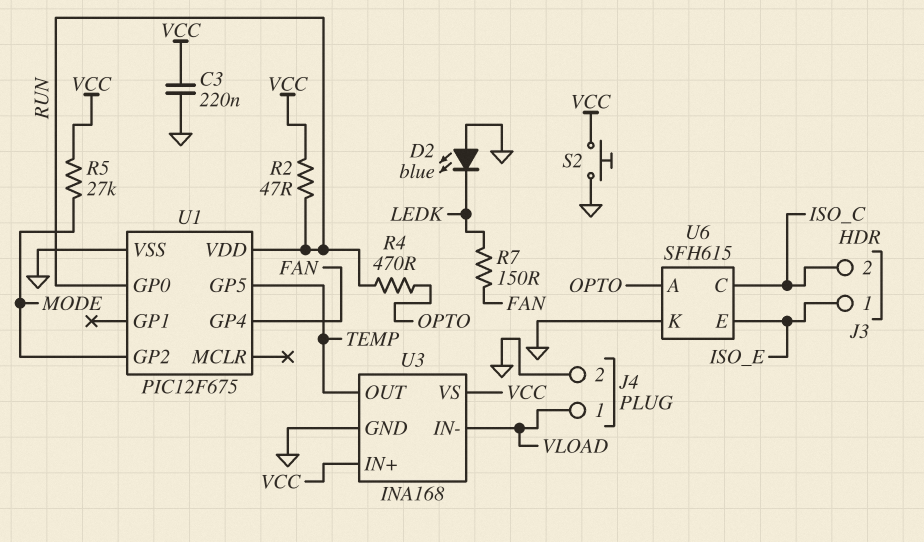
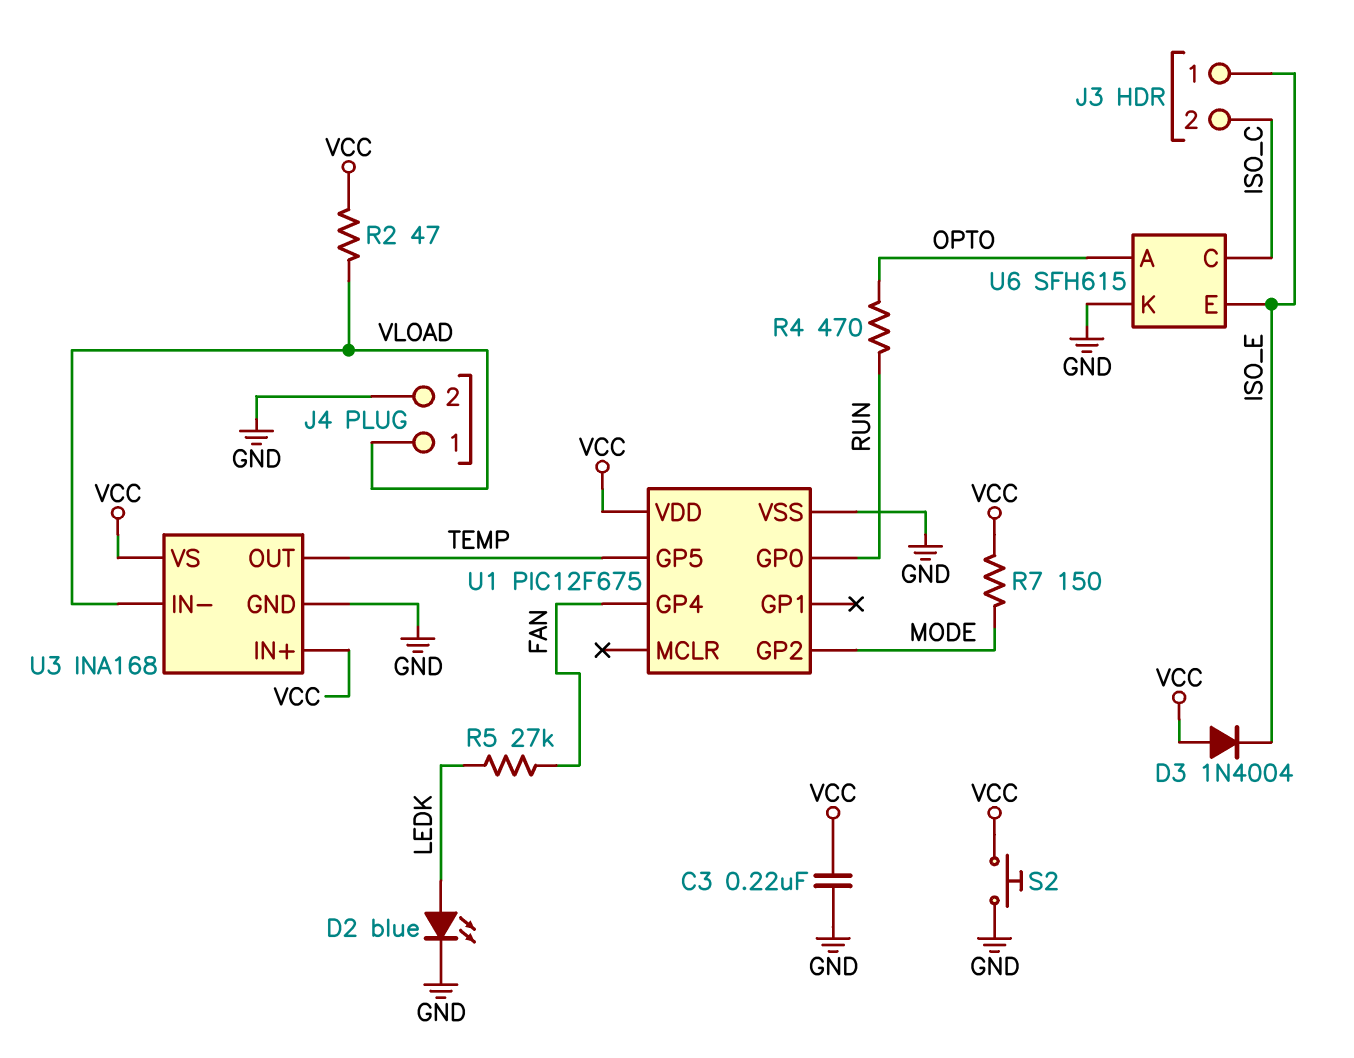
D2: LED blue (A GND, K LEDK) -> LED blue (A LEDK, K GND)
D3: none -> diode 1N4004 (A VCC, K ISO_E)
R2: 47 (RUN, VCC) -> 47 (VCC, VLOAD)
R5: 27k (MODE, VCC) -> 27k (FAN, LEDK)
R7: 150 (FAN, LEDK) -> 150 (MODE, VCC)
U1 pin VDD: RUN -> VCC

